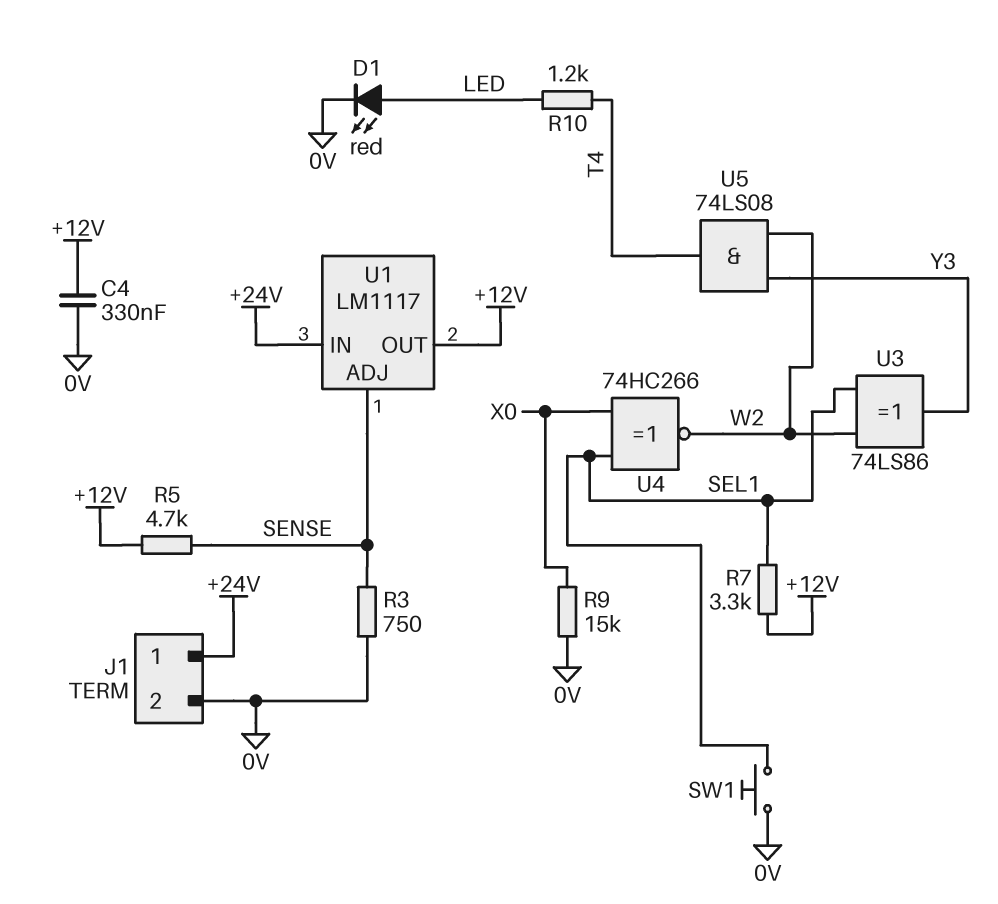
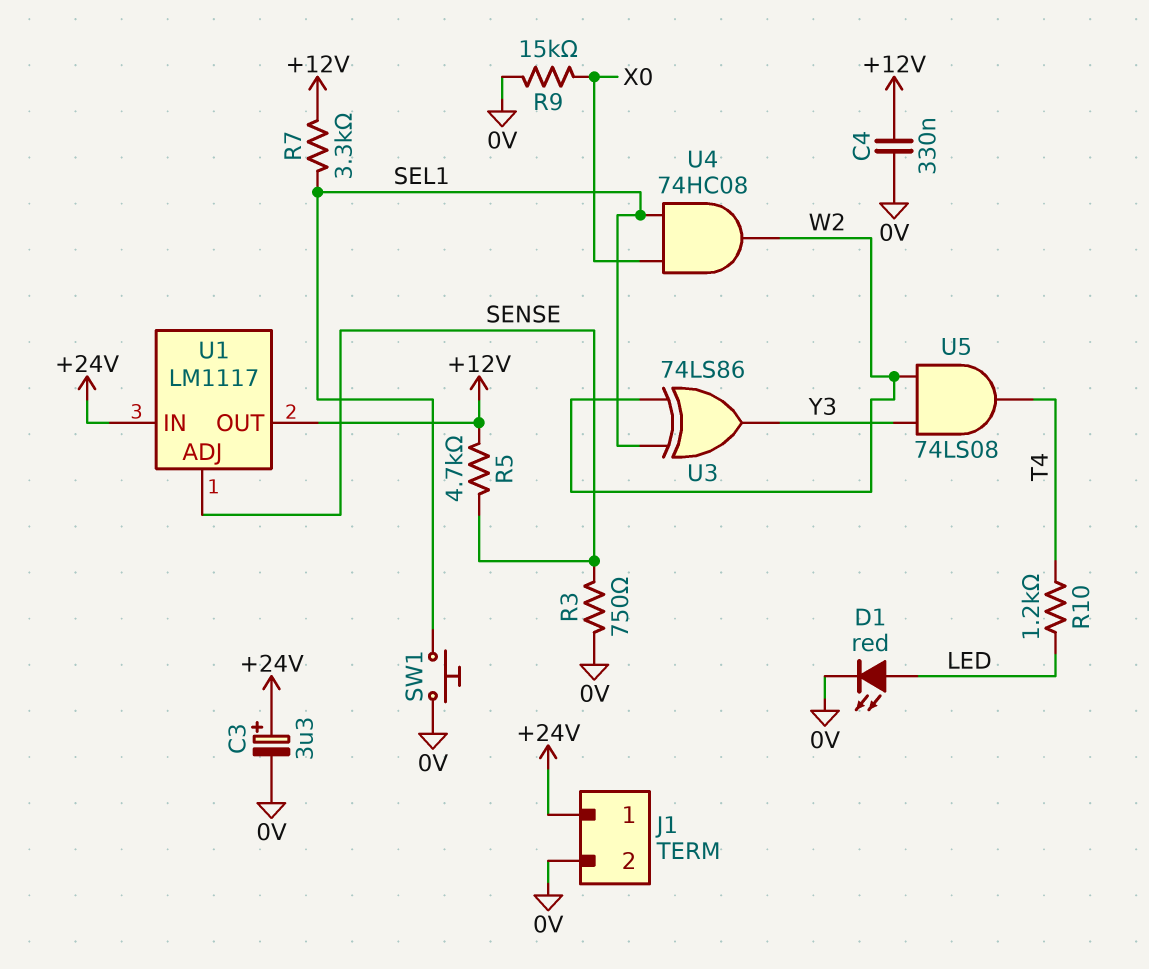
C3: none -> 3.3uF (plus +24V, minus 0V)
U4: XNOR 74HC266 (in SEL1, in X0, out W2) -> AND 74HC08 (in SEL1, in X0, out W2)

